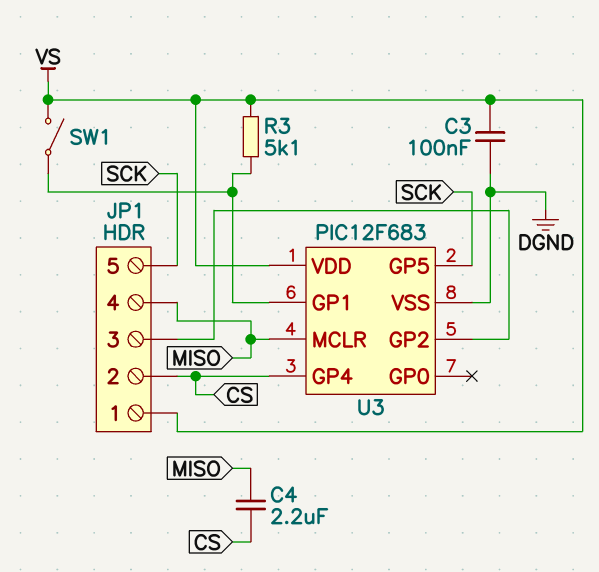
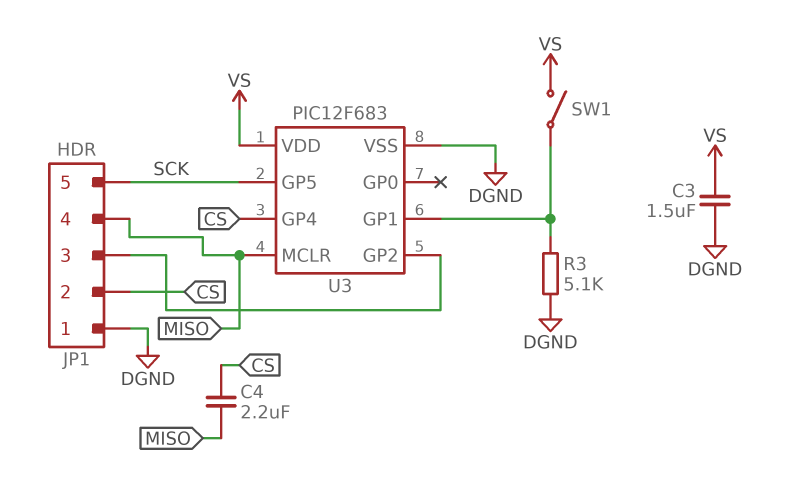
C3: 100nF (DGND, VS) -> 1.5uF (DGND, VS)
JP1 pin 1: VS -> DGND
R3: 5.1k (U3/GP1, VS) -> 5.1k (DGND, U3/GP1)

